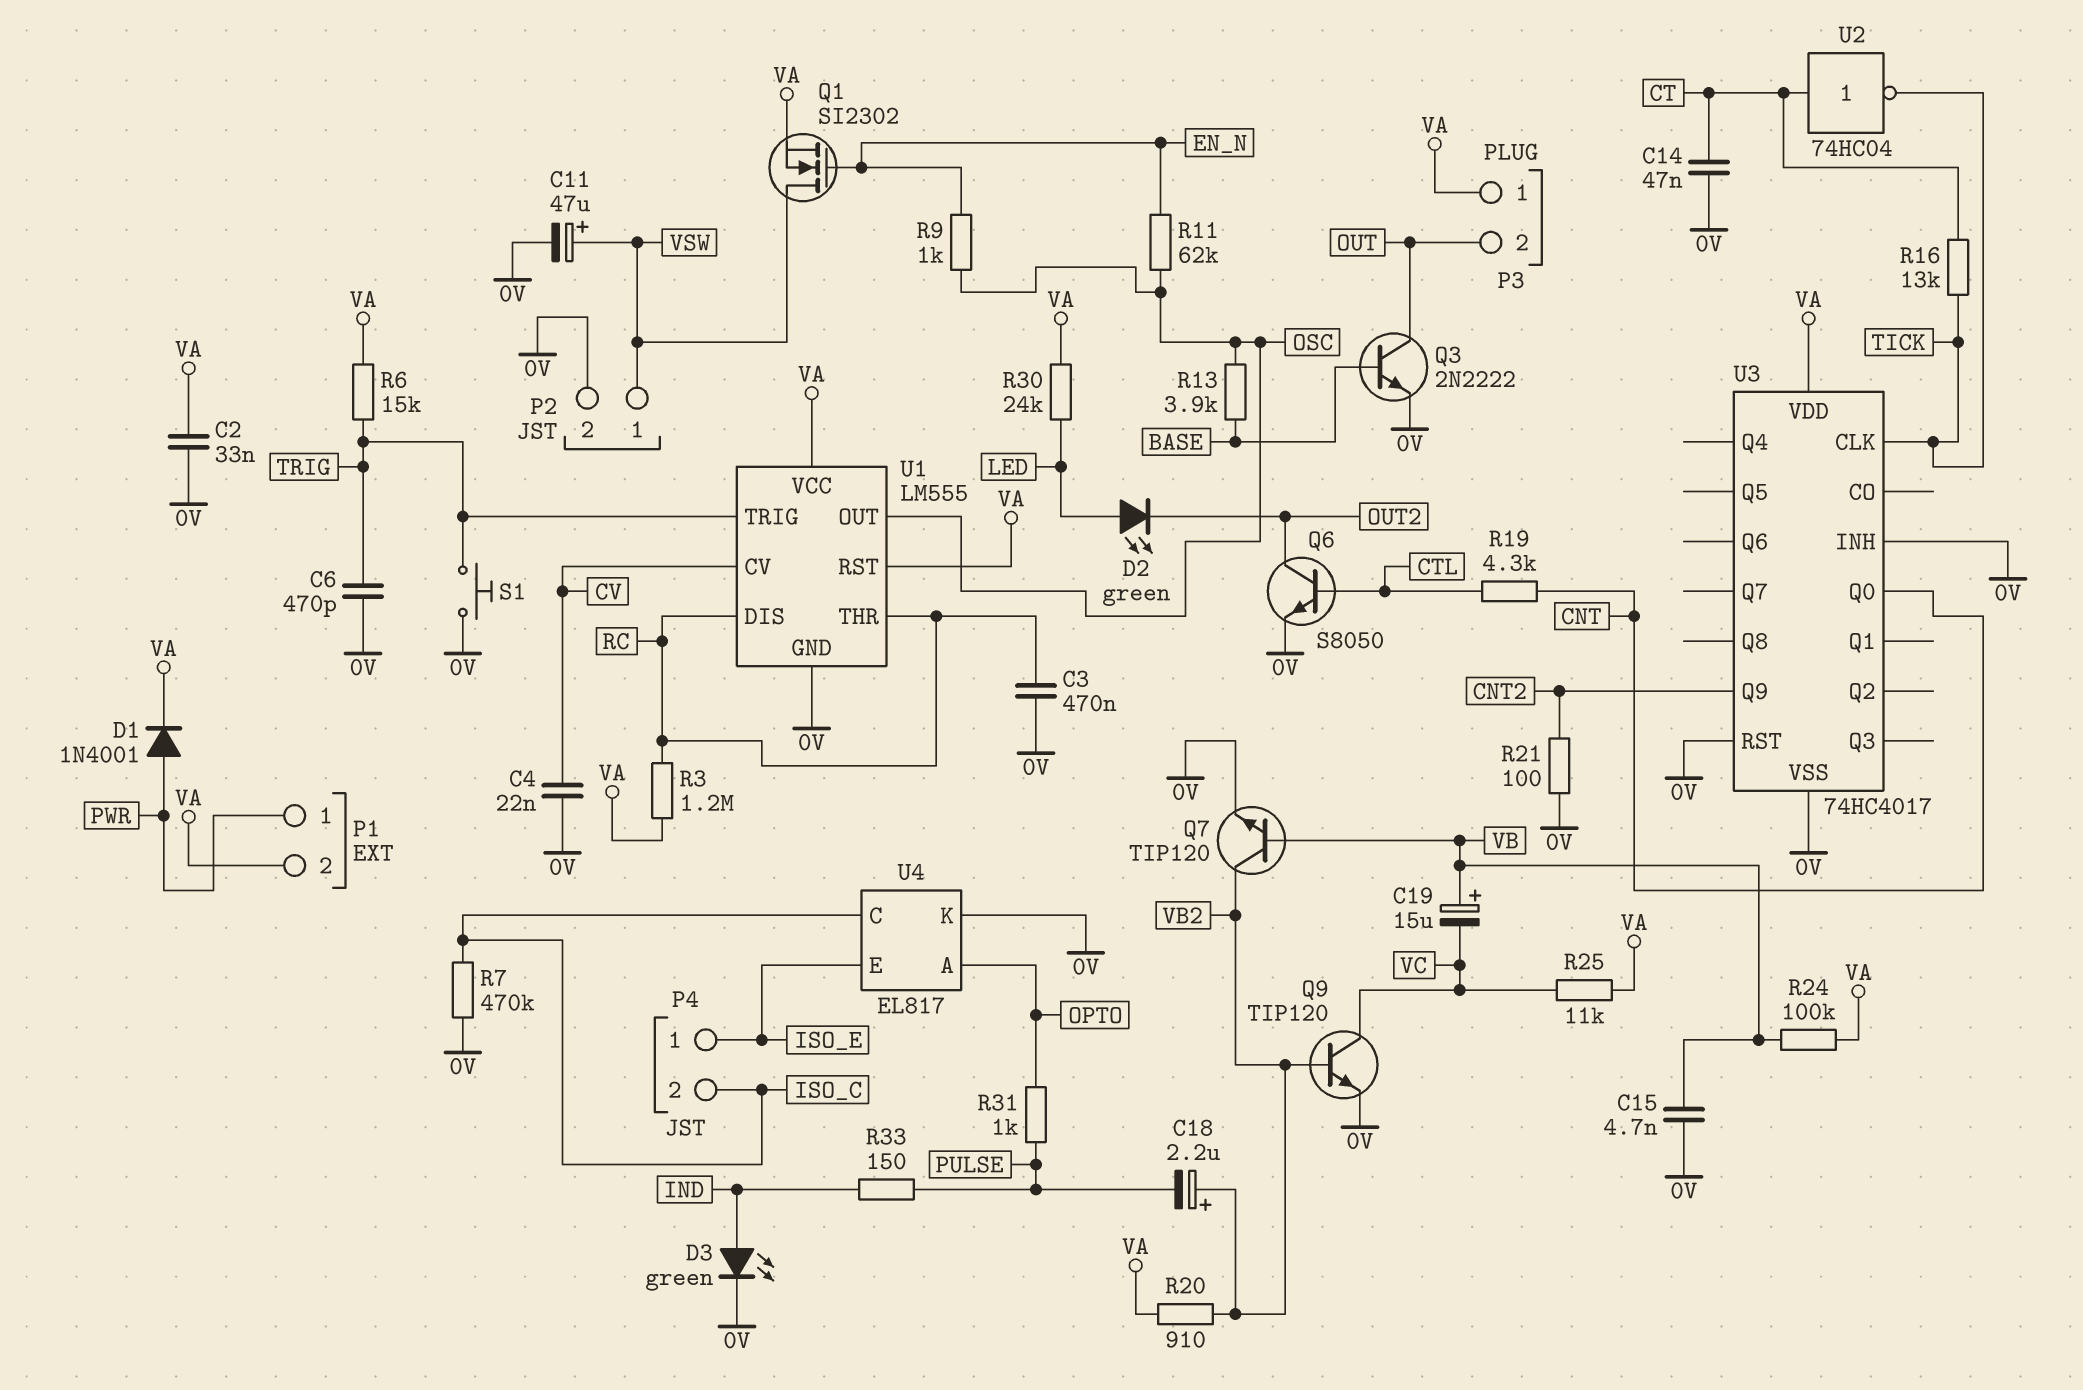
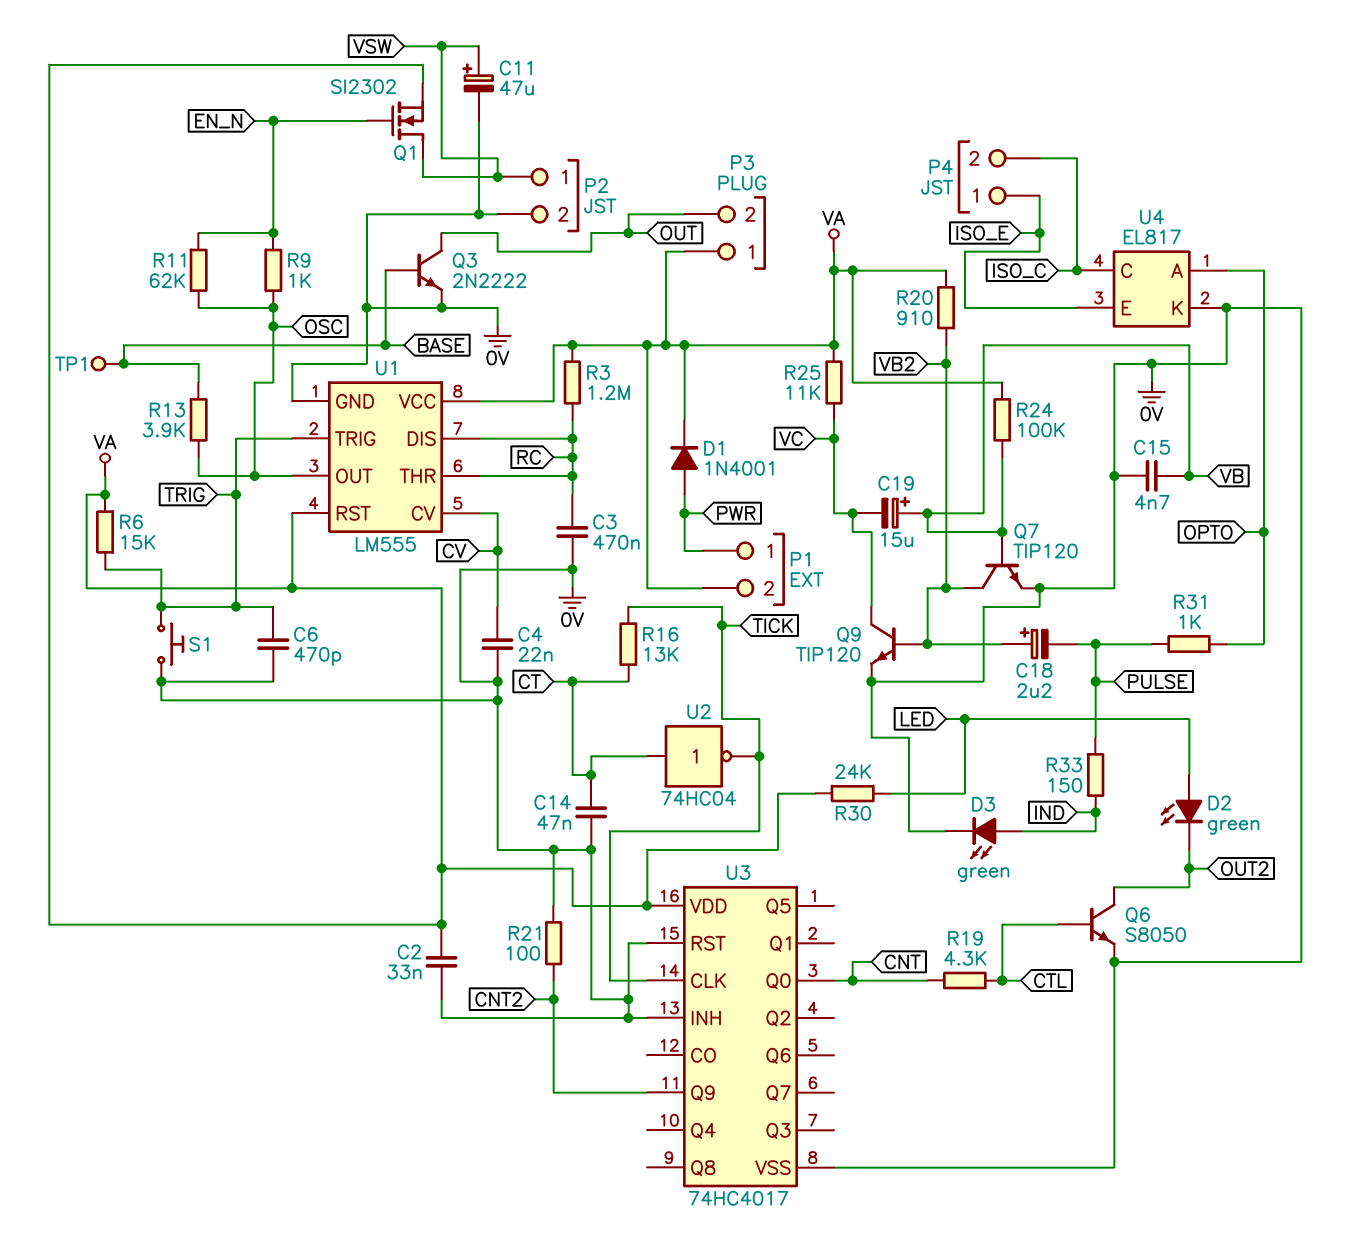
R7: 470k (0V, ISO_C) -> none
TP1: none -> test point (BASE)

